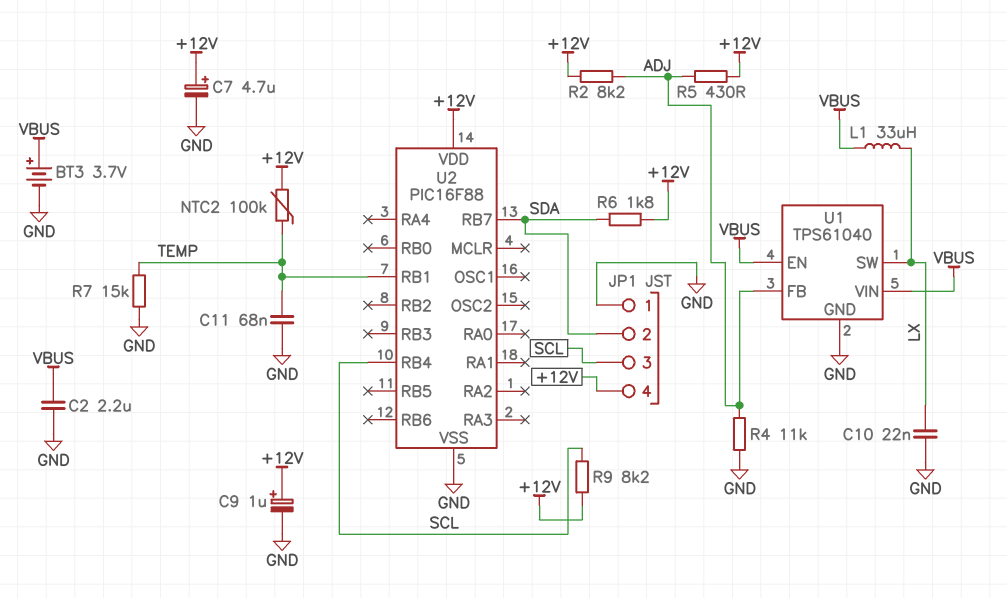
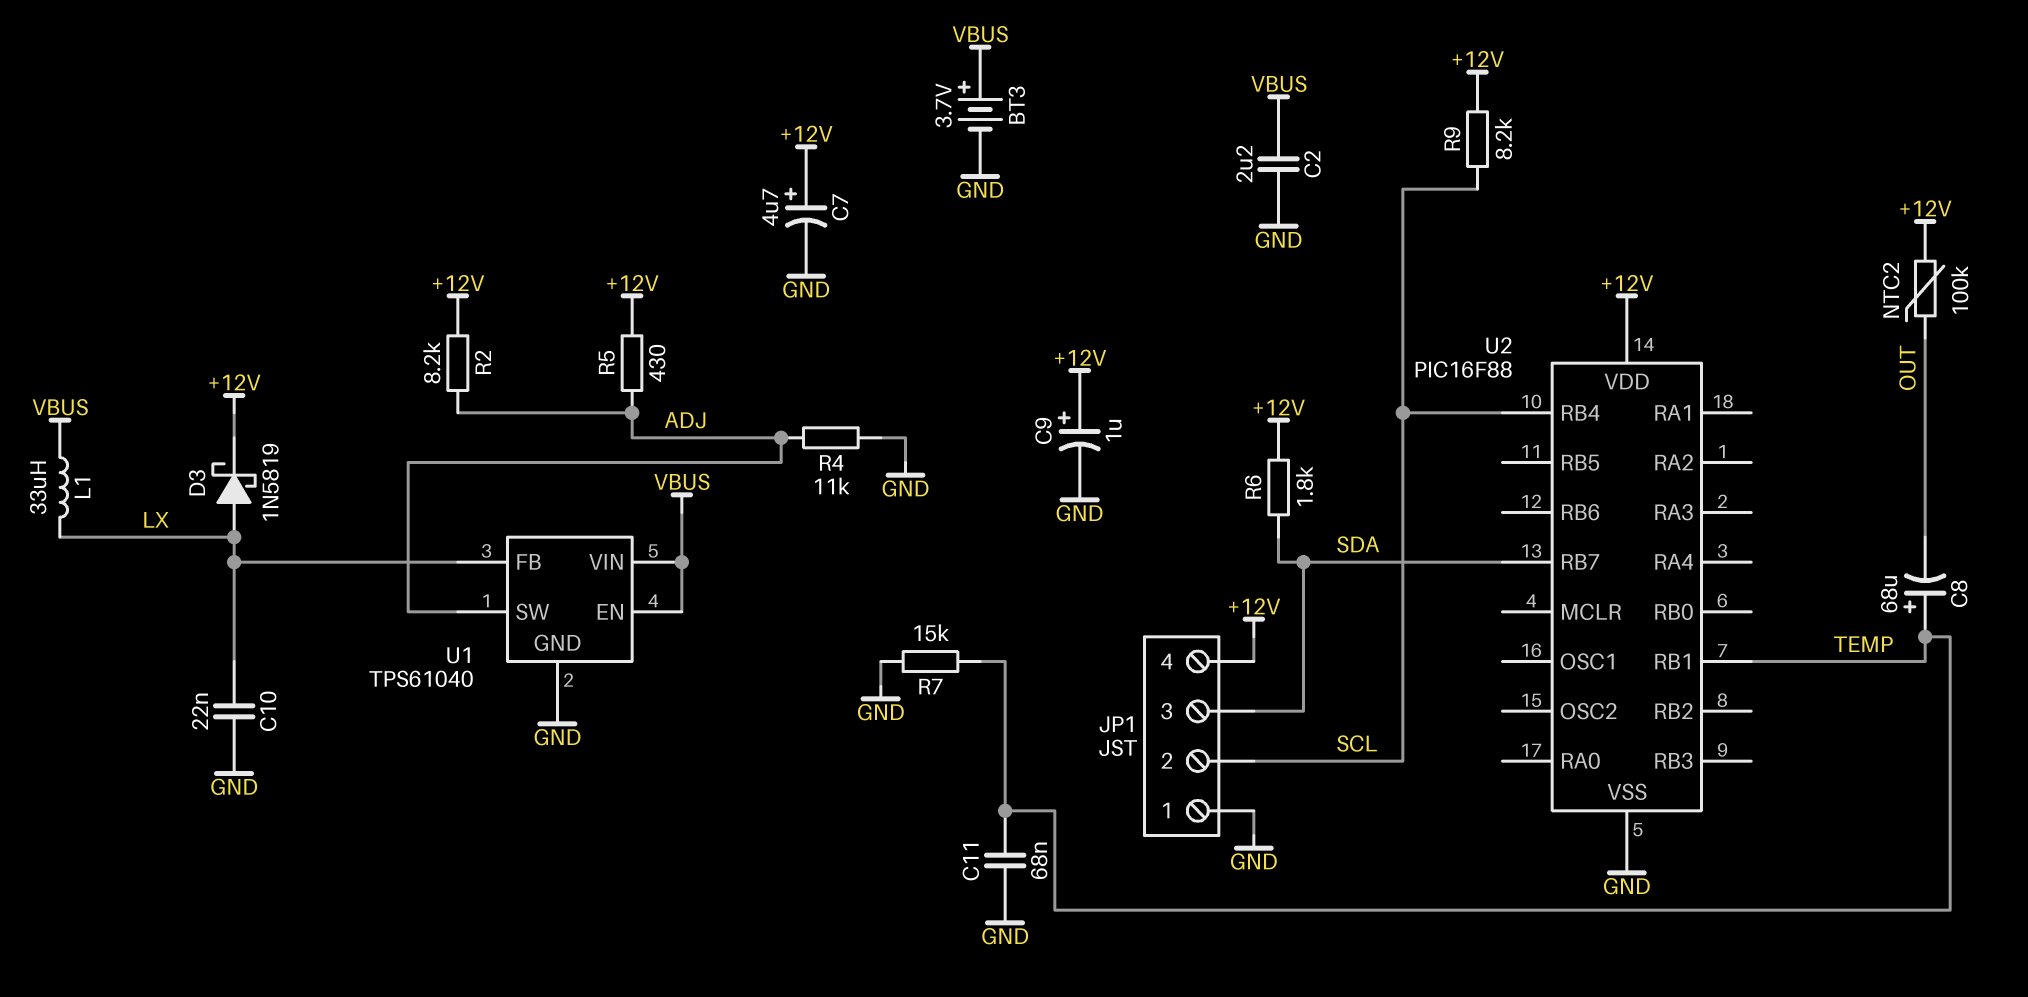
C8: none -> 68uF (plus TEMP, minus OUT)
D3: none -> schottky 1N5819 (A LX, K +12V)
JP1 pin 2: SDA -> SCL
JP1 pin 3: SCL -> SDA
NTC2: 100k (+12V, TEMP) -> 100k (+12V, OUT)
U1 pin FB: ADJ -> LX
U1 pin SW: LX -> ADJ

